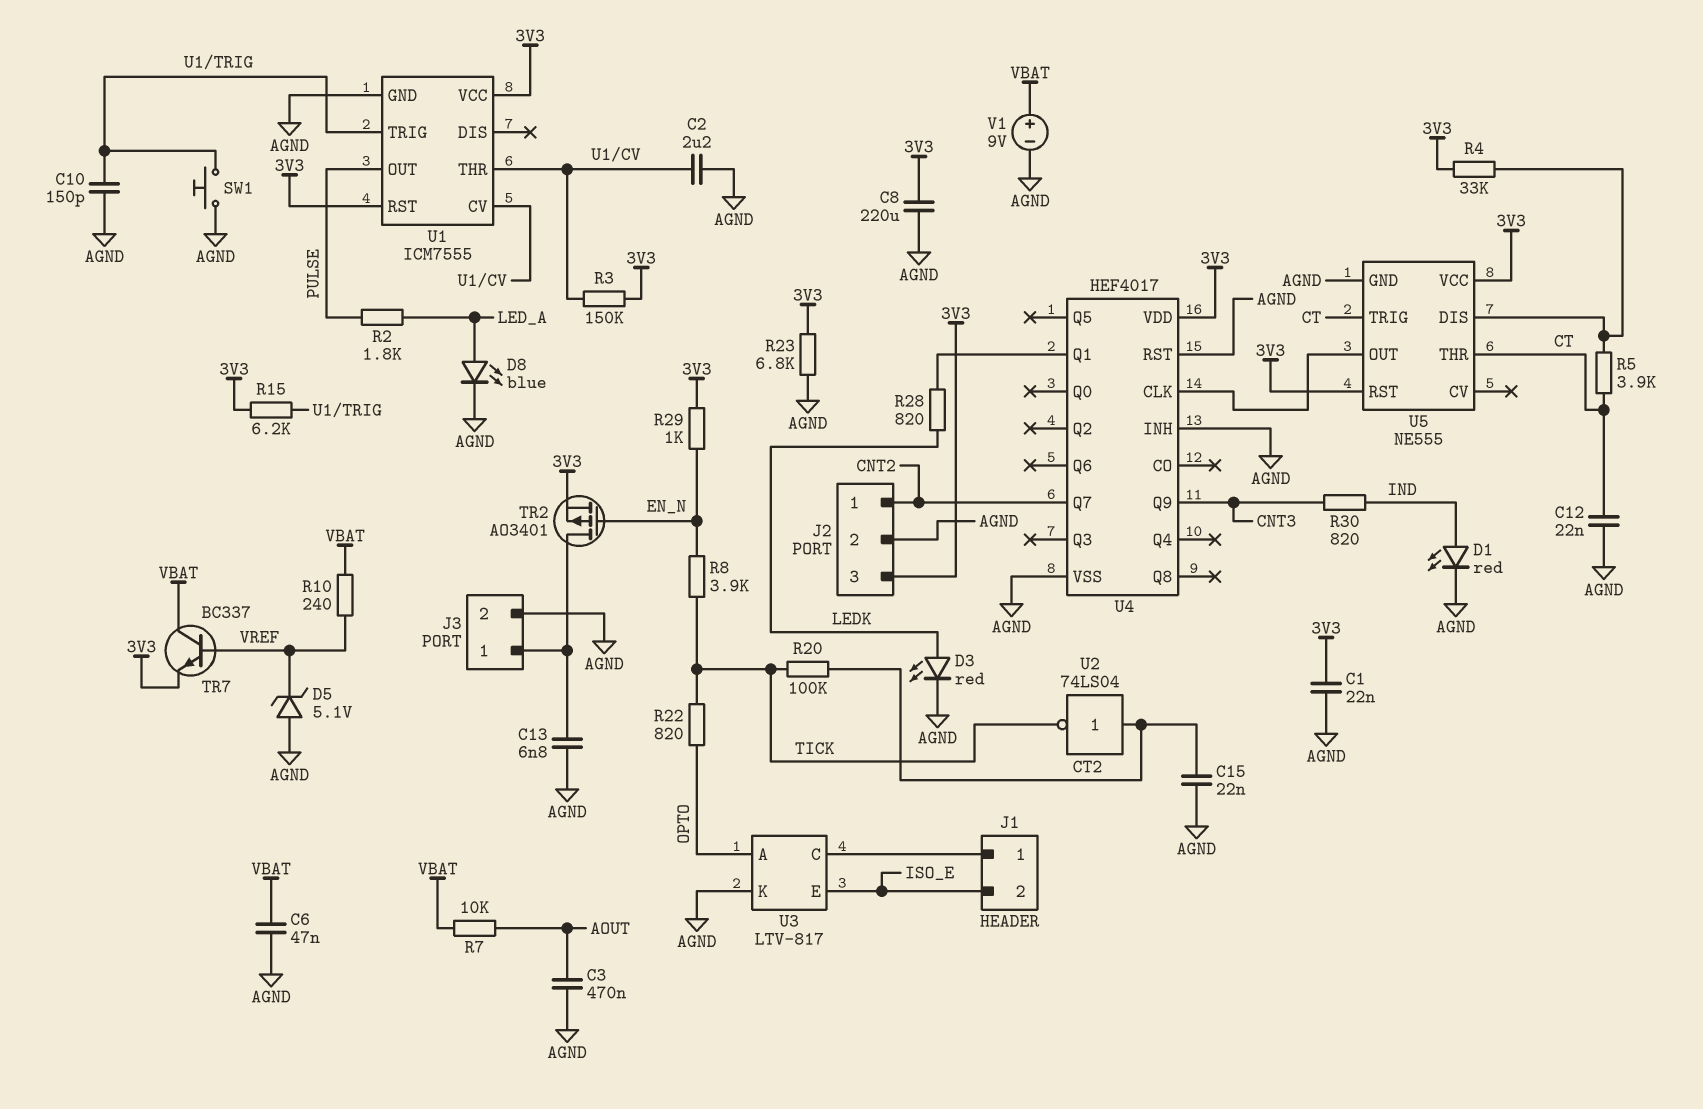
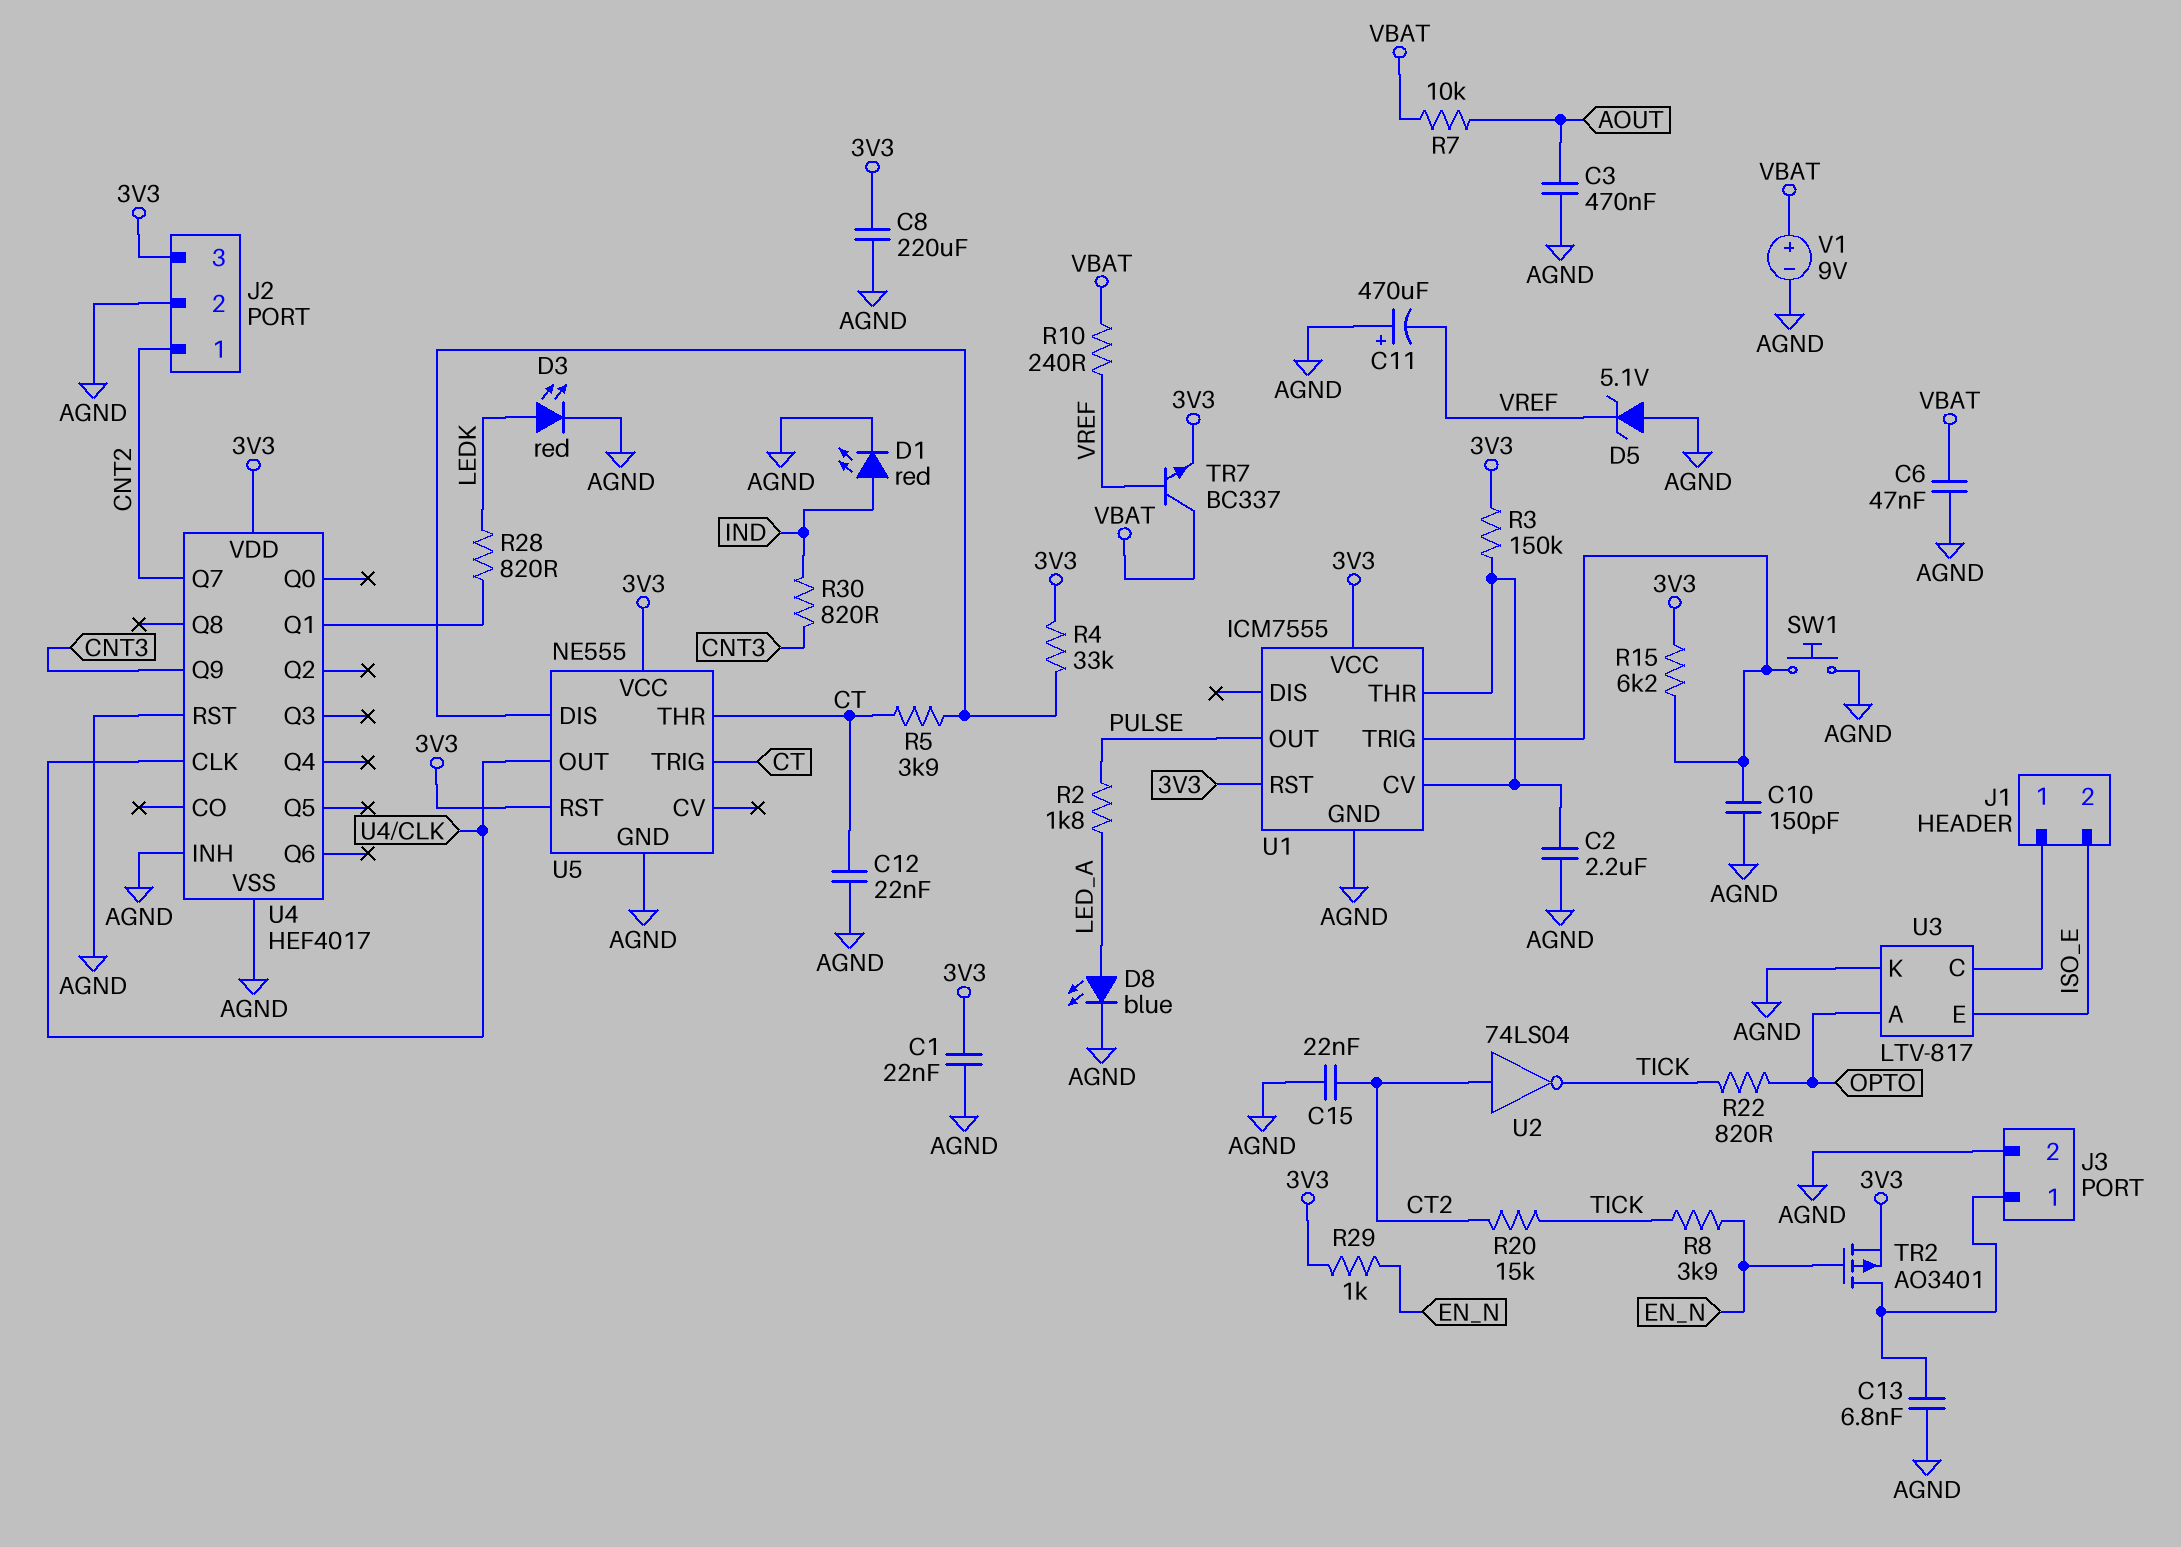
C11: none -> 470uF (plus AGND, minus VREF)
R20: 100k (CT2, TICK) -> 15k (CT2, TICK)
R23: 6.8k (3V3, AGND) -> none

